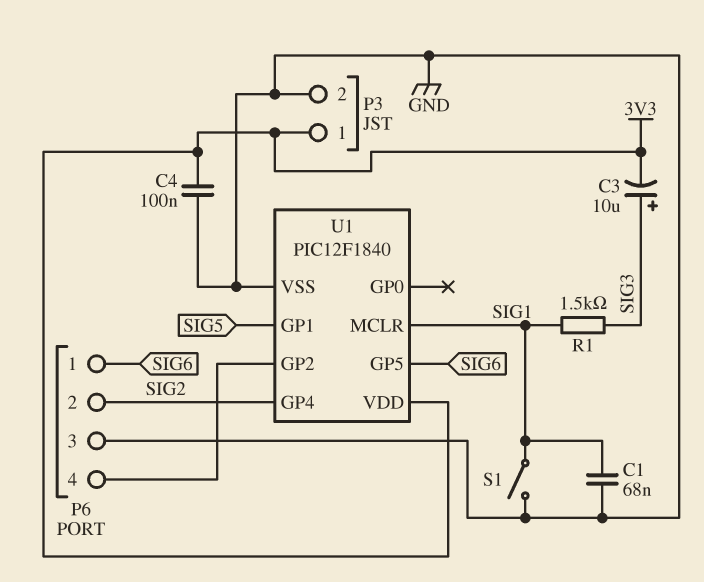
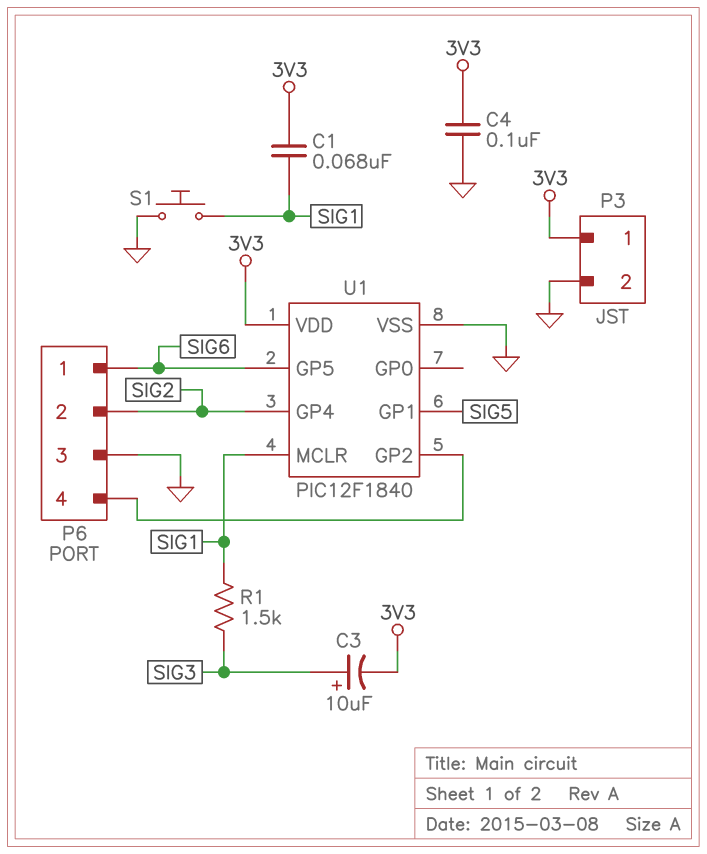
C1: 68nF (GND, SIG1) -> 68nF (3V3, SIG1)
S1: switch (GND, SIG1) -> button (GND, SIG1)

